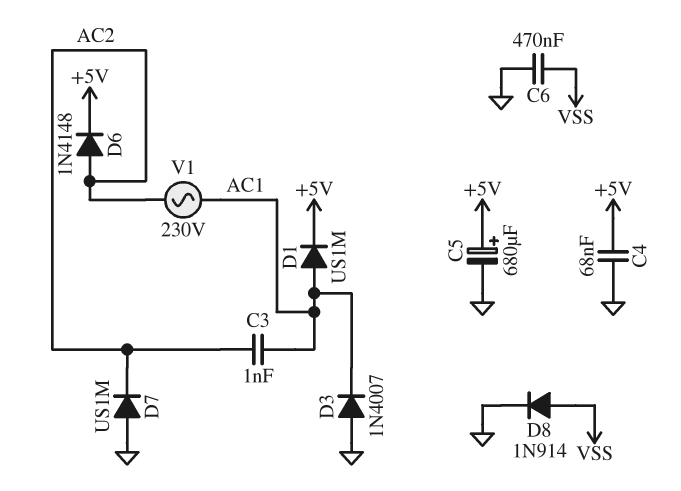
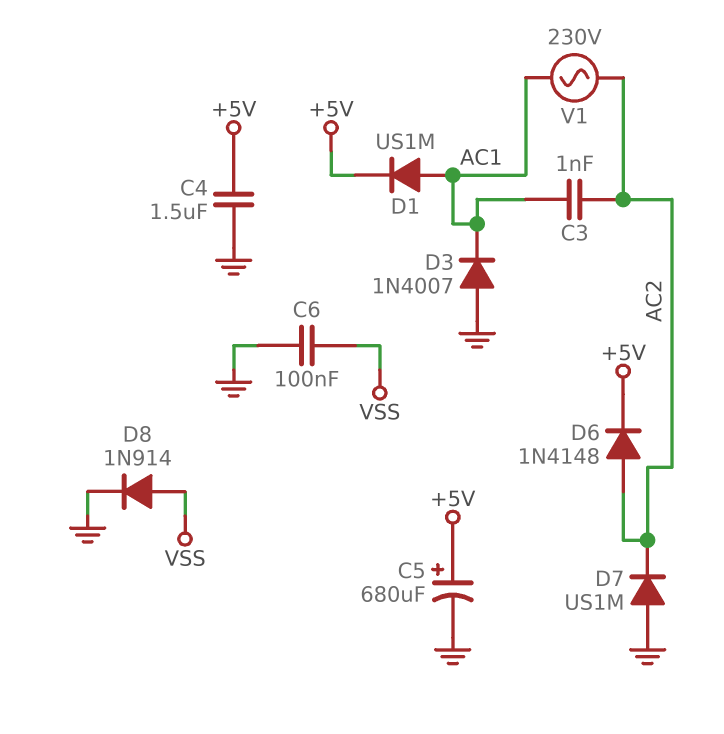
C4: 68nF (+5V, GND) -> 1.5uF (+5V, GND)
C6: 470nF (GND, VSS) -> 100nF (GND, VSS)

